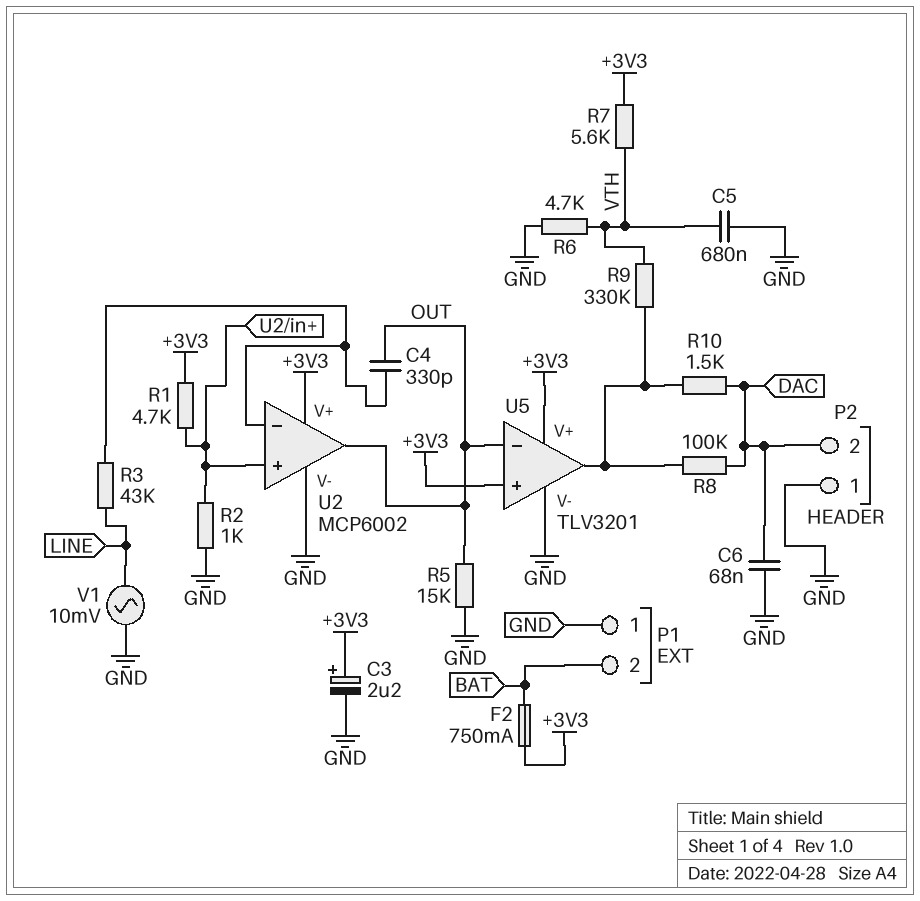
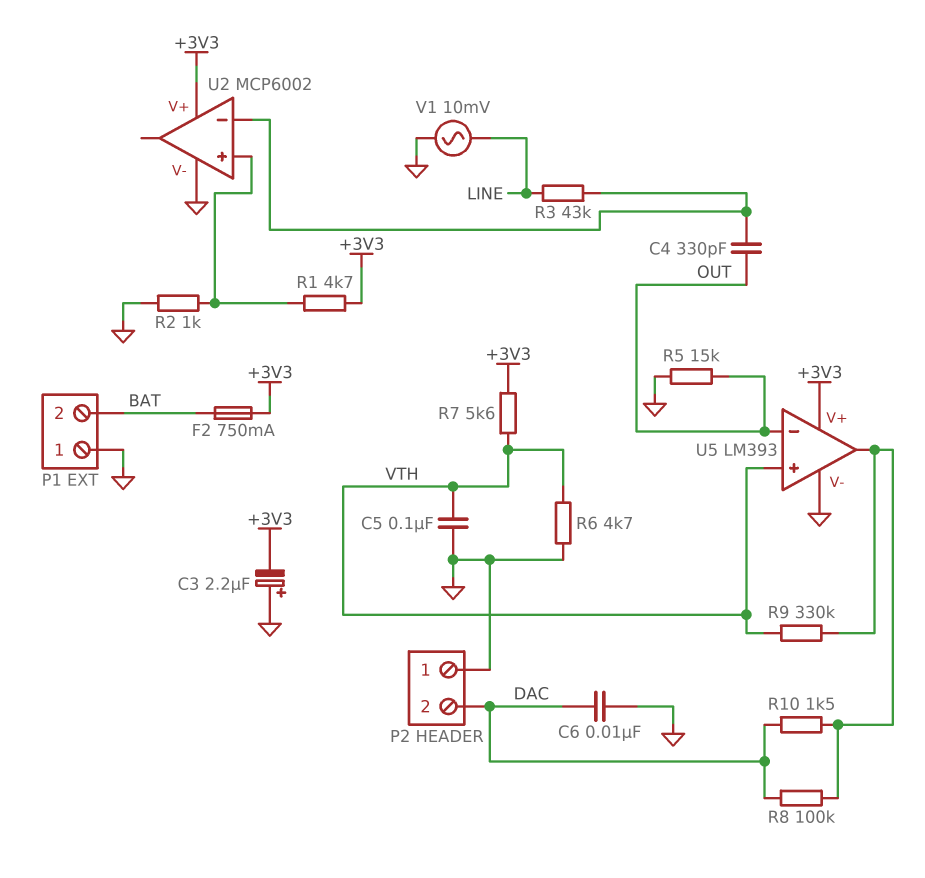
C3: 2.2uF (plus +3V3, minus GND) -> 2.2uF (plus GND, minus +3V3)
C5: 680nF (GND, VTH) -> 100nF (GND, VTH)
C6: 68nF (DAC, GND) -> 10nF (DAC, GND)
U2 pin out: OUT -> none
U5: TLV3201 -> LM393
U5 pin in+: +3V3 -> VTH

